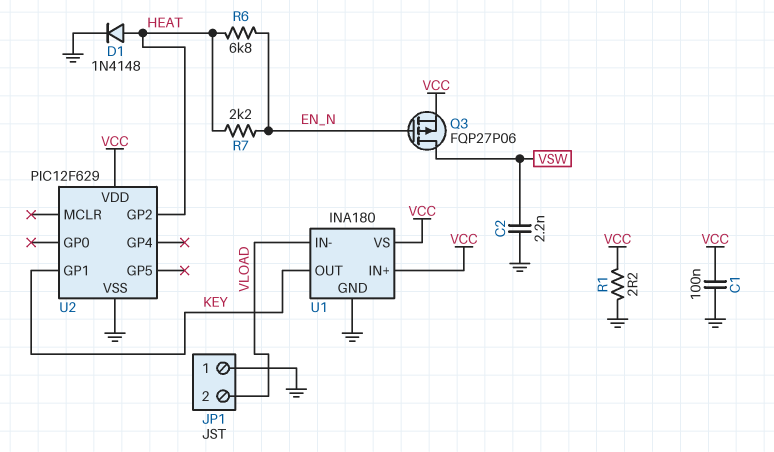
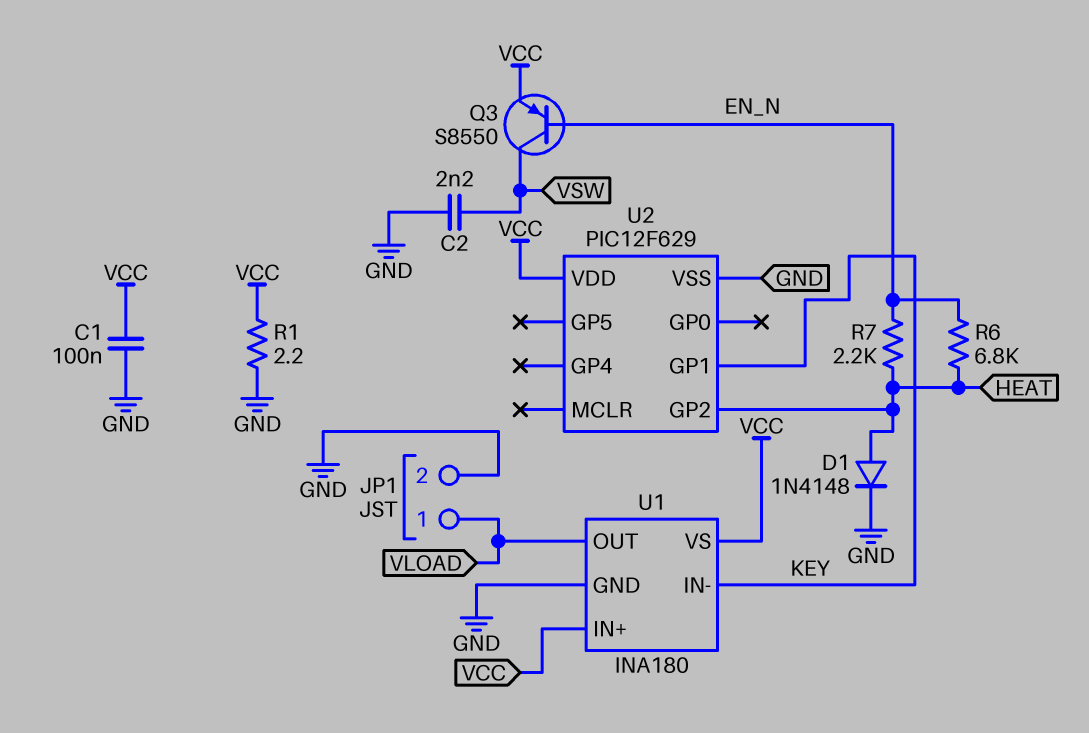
JP1 pin 1: GND -> VLOAD
JP1 pin 2: VLOAD -> GND
Q3: PMOS FQP27P06 (G EN_N, D VSW, S VCC) -> PNP S8550 (B EN_N, C VSW, E VCC)
U1 pin IN-: VLOAD -> KEY
U1 pin OUT: KEY -> VLOAD

